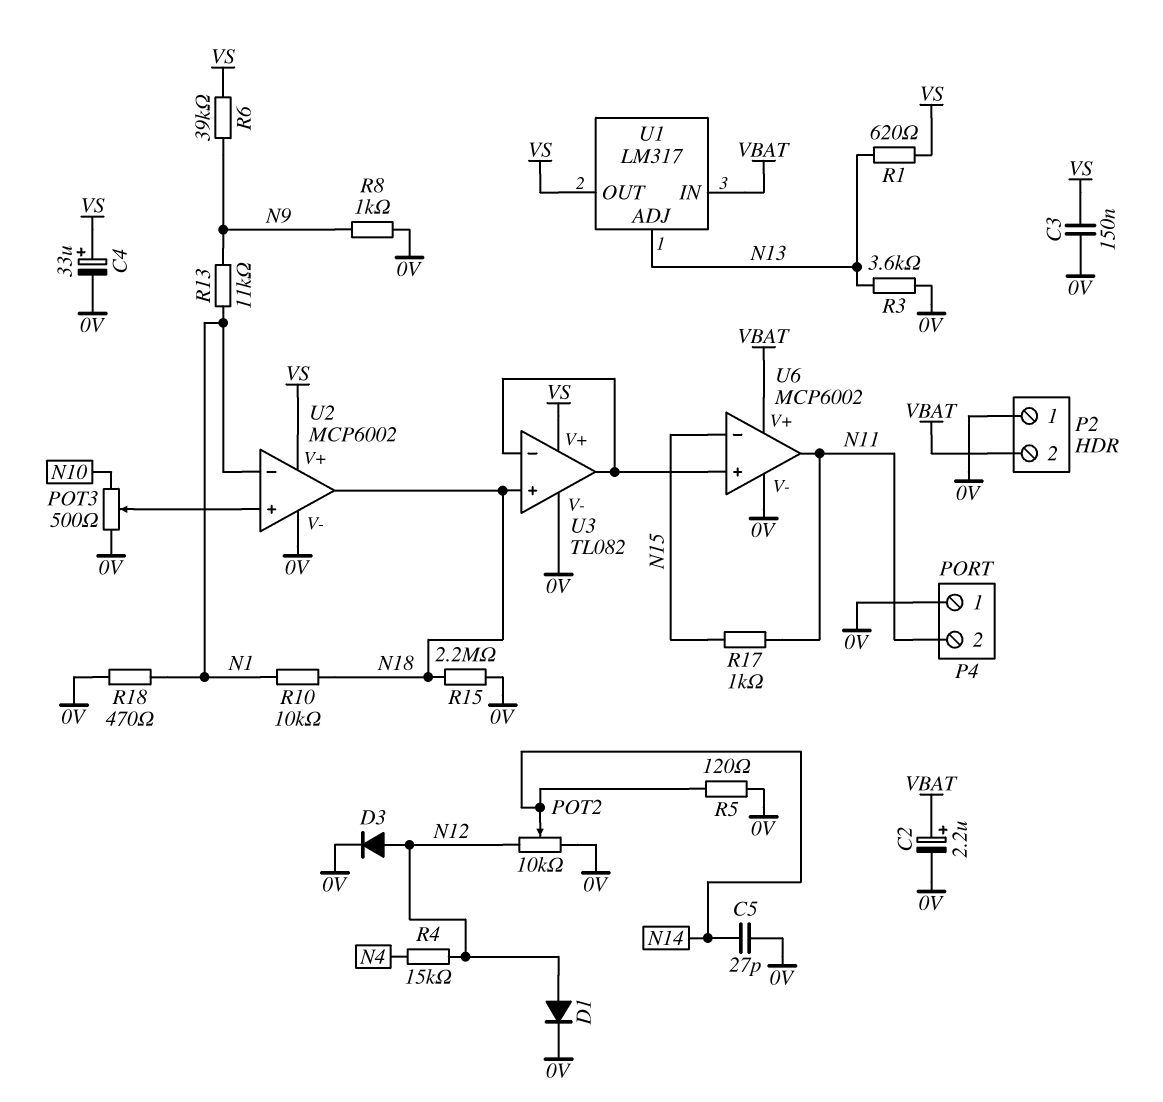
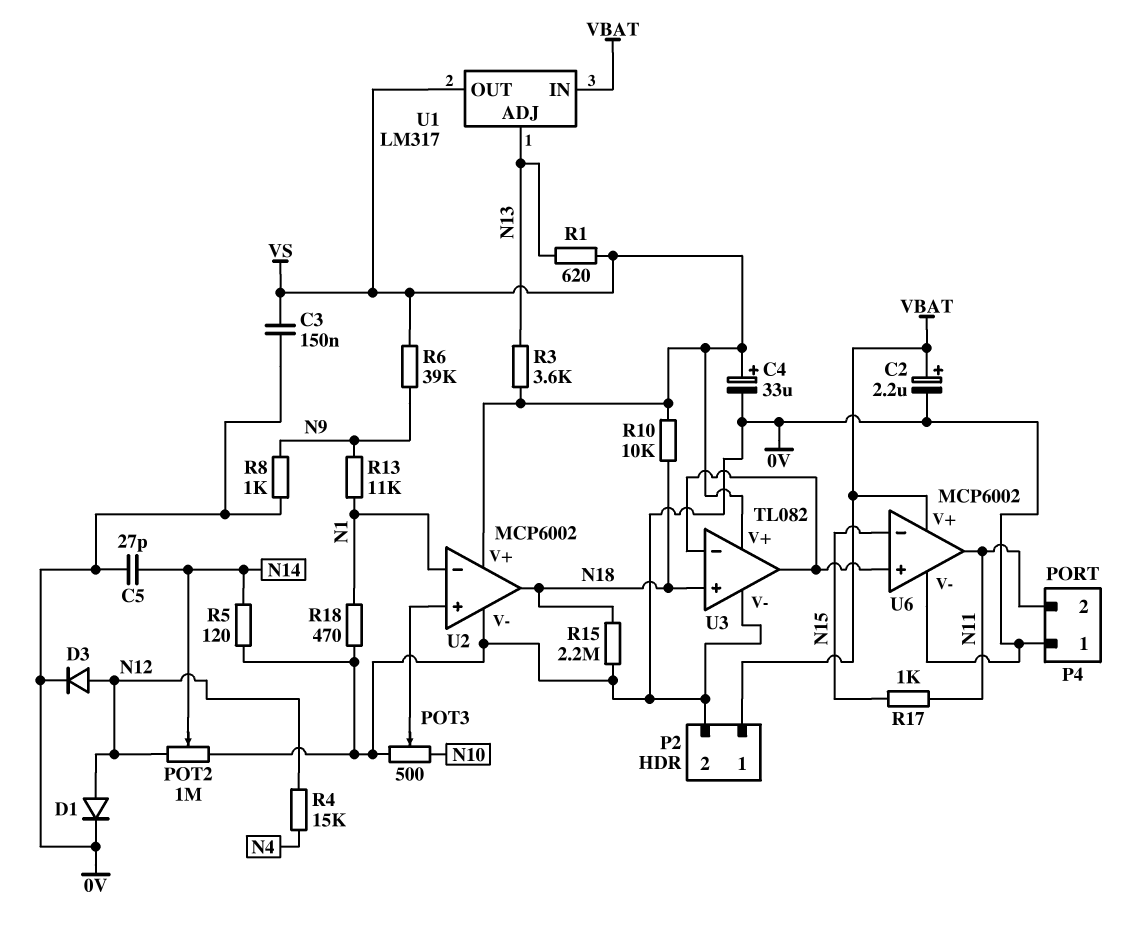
P2 pin 1: 0V -> VBAT
P2 pin 2: VBAT -> 0V
POT2: 10k (0V, N12, wiper N14) -> 1M (0V, N12, wiper N14)
R3: 3.6k (0V, N13) -> 3.6k (N13, VS)
R10: 10k (N1, N18) -> 10k (N18, VS)

